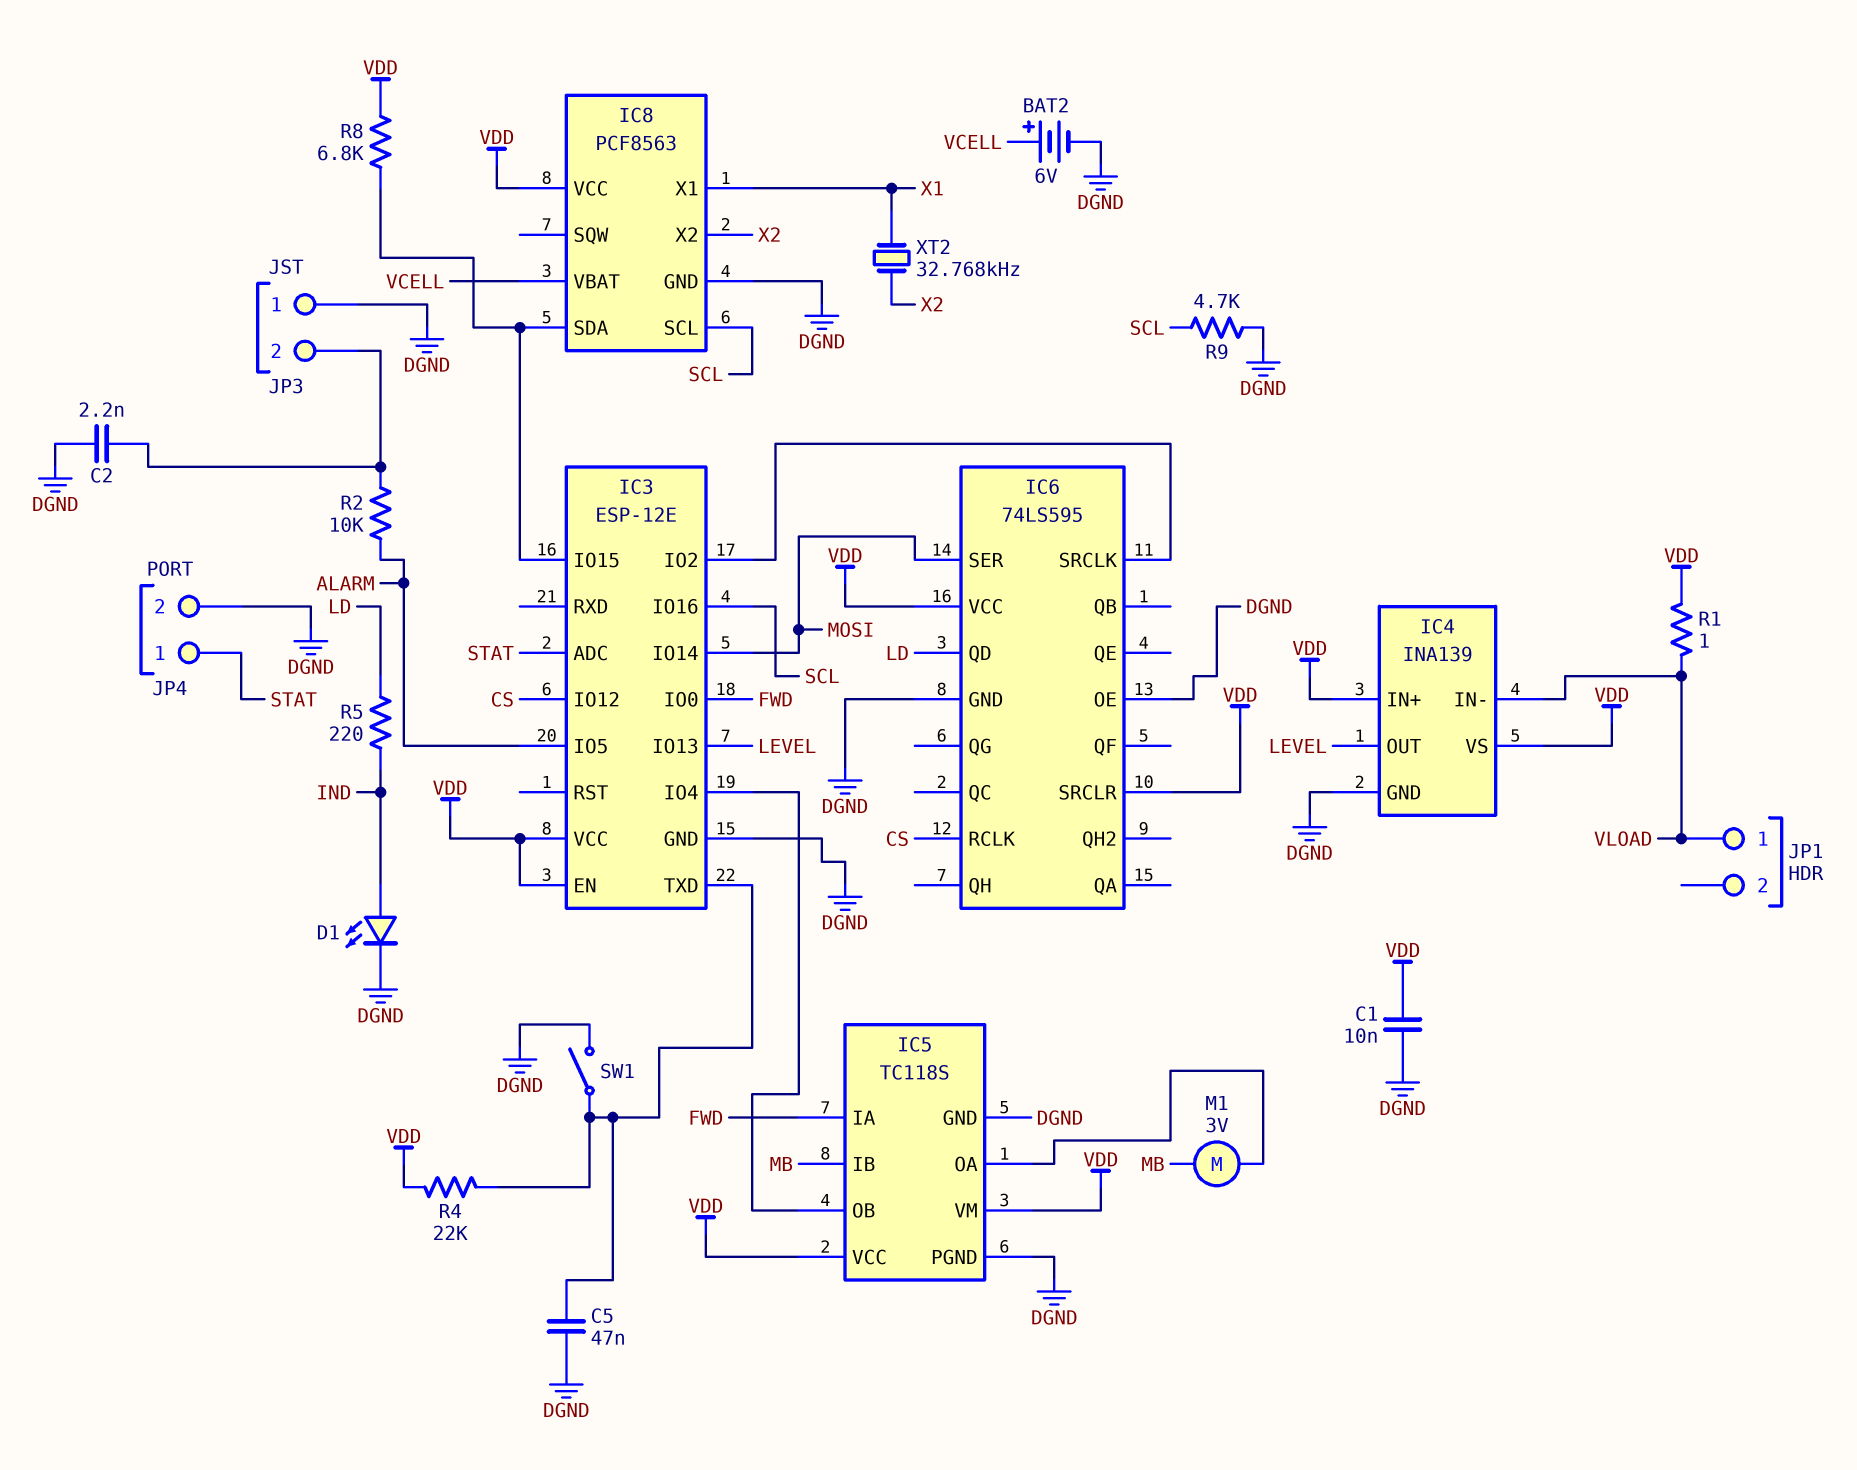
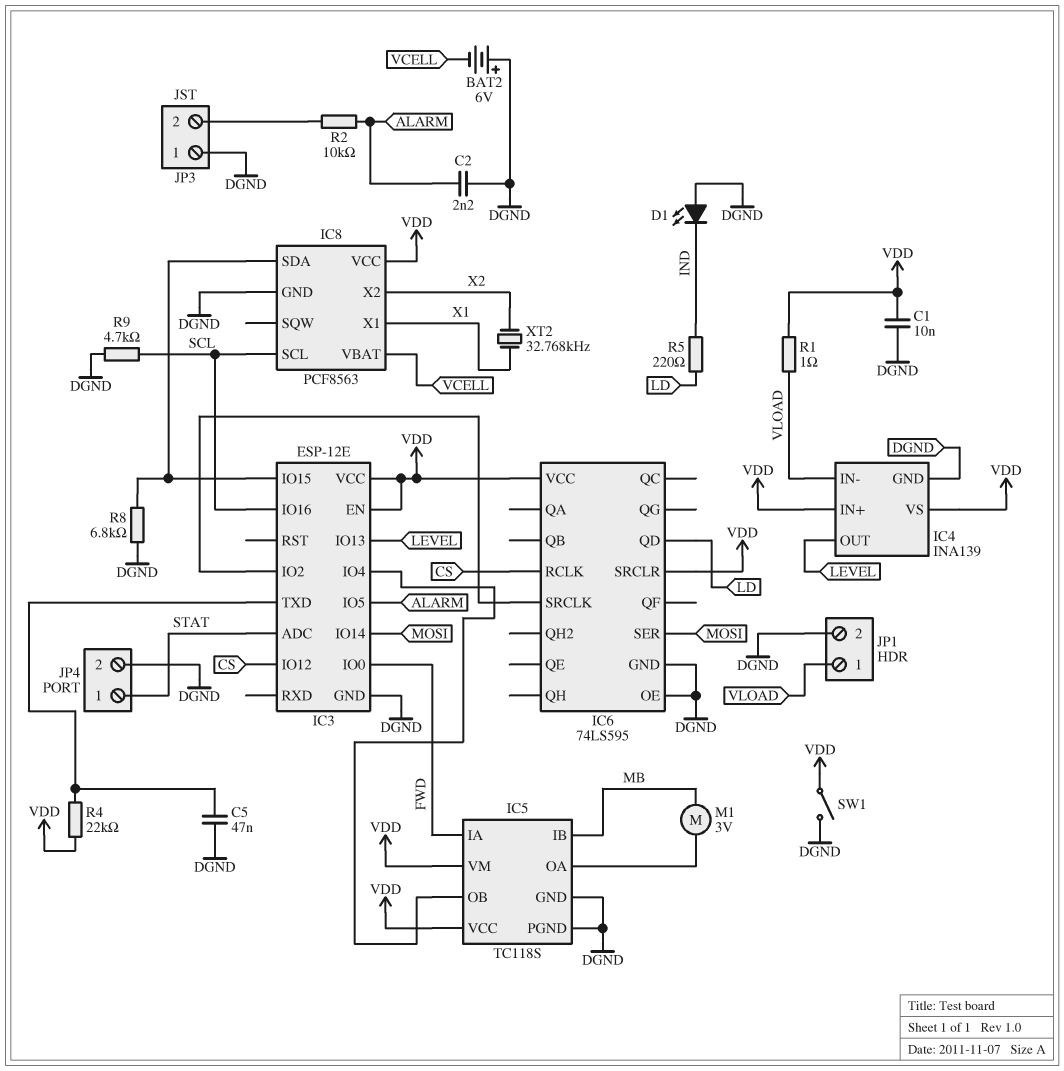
BAT2: 6V (plus VCELL, minus DGND) -> 6V (plus DGND, minus VCELL)
C2: 2.2nF (DGND, JP3/2) -> 2.2nF (ALARM, DGND)
D1: LED (A IND, K DGND) -> LED (A DGND, K IND)
JP1 pin 2: none -> DGND
R8: 6.8k (IC3/IO15, VDD) -> 6.8k (DGND, IC3/IO15)
SW1: switch (DGND, IC3/TXD) -> switch (DGND, VDD)

